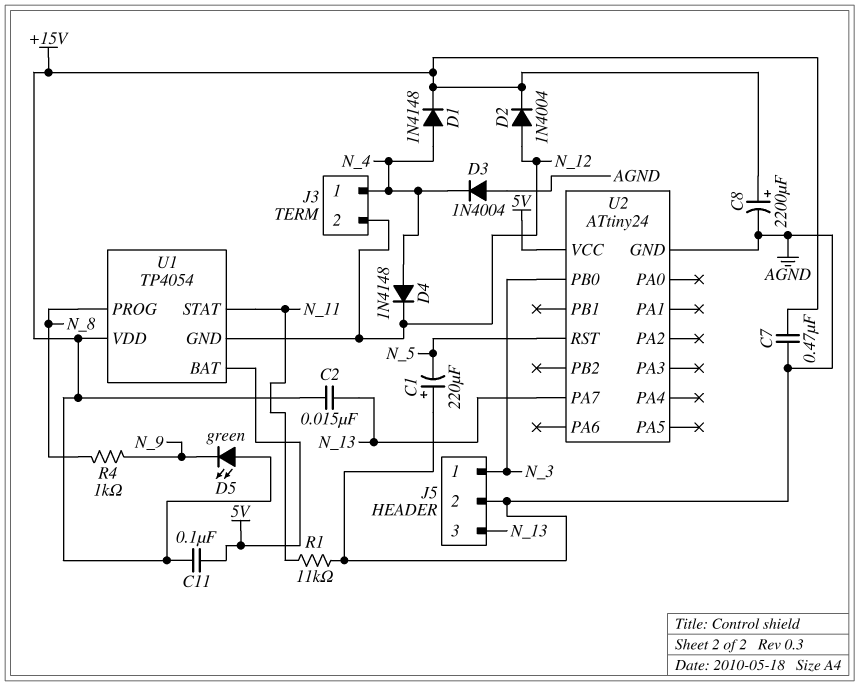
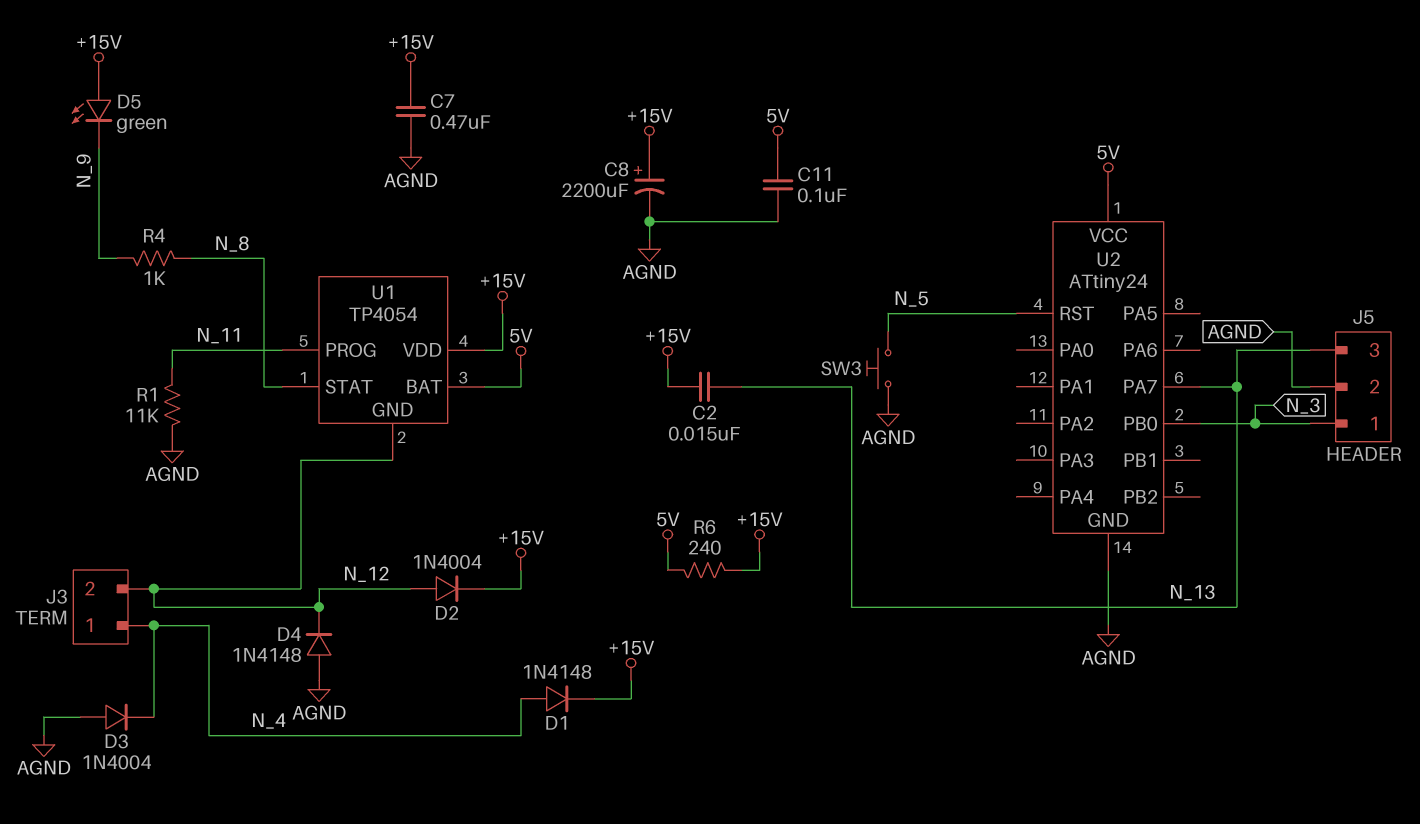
C1: 220uF (plus AGND, minus N_5) -> none
C11: 100nF (+15V, 5V) -> 100nF (5V, AGND)
D4: diode 1N4148 (A N_4, K N_12) -> diode 1N4148 (A AGND, K N_12)
R6: none -> 240 (+15V, 5V)
SW3: none -> button (AGND, N_5)
U1 pin PROG: N_8 -> N_11
U1 pin STAT: N_11 -> N_8

